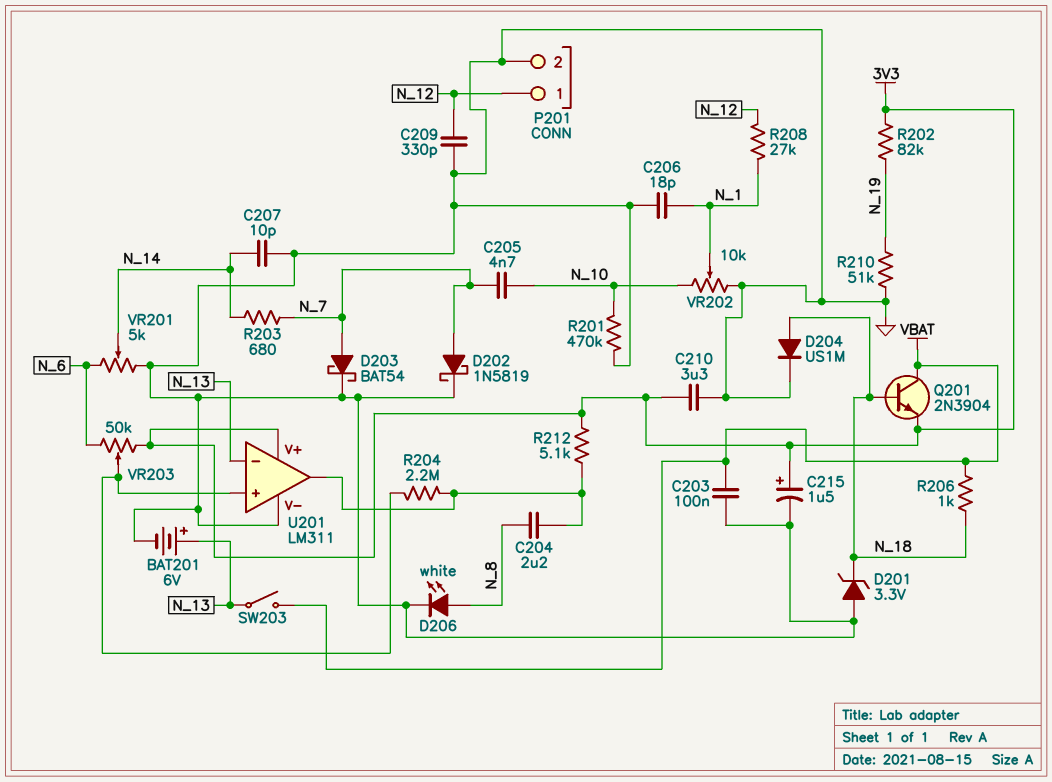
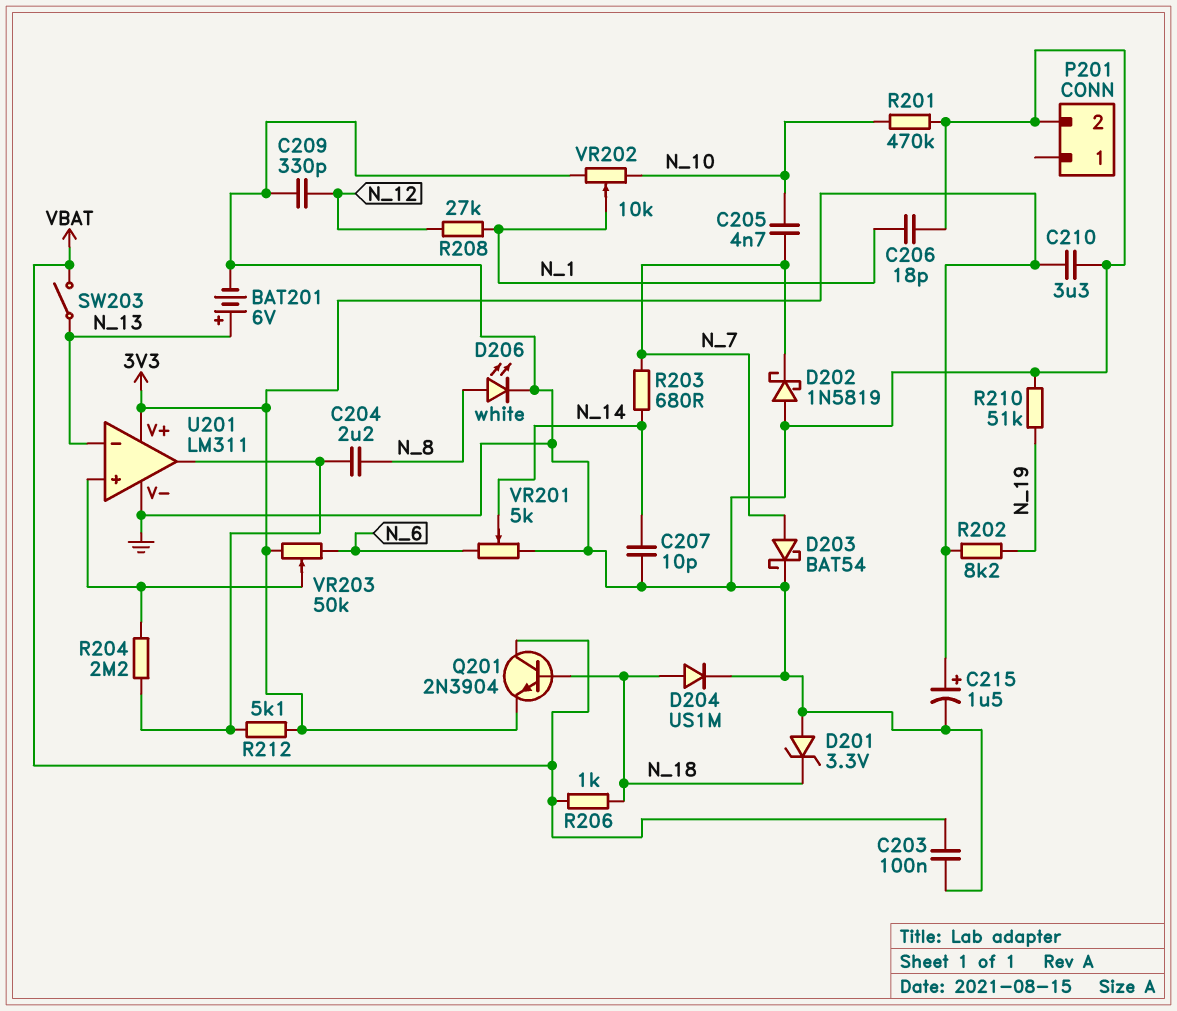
D202: schottky 1N5819 (A N_7, K GND) -> schottky 1N5819 (A GND, K N_7)
P201 pin 1: N_12 -> none
R202: 82k (3V3, N_19) -> 8.2k (3V3, N_19)

